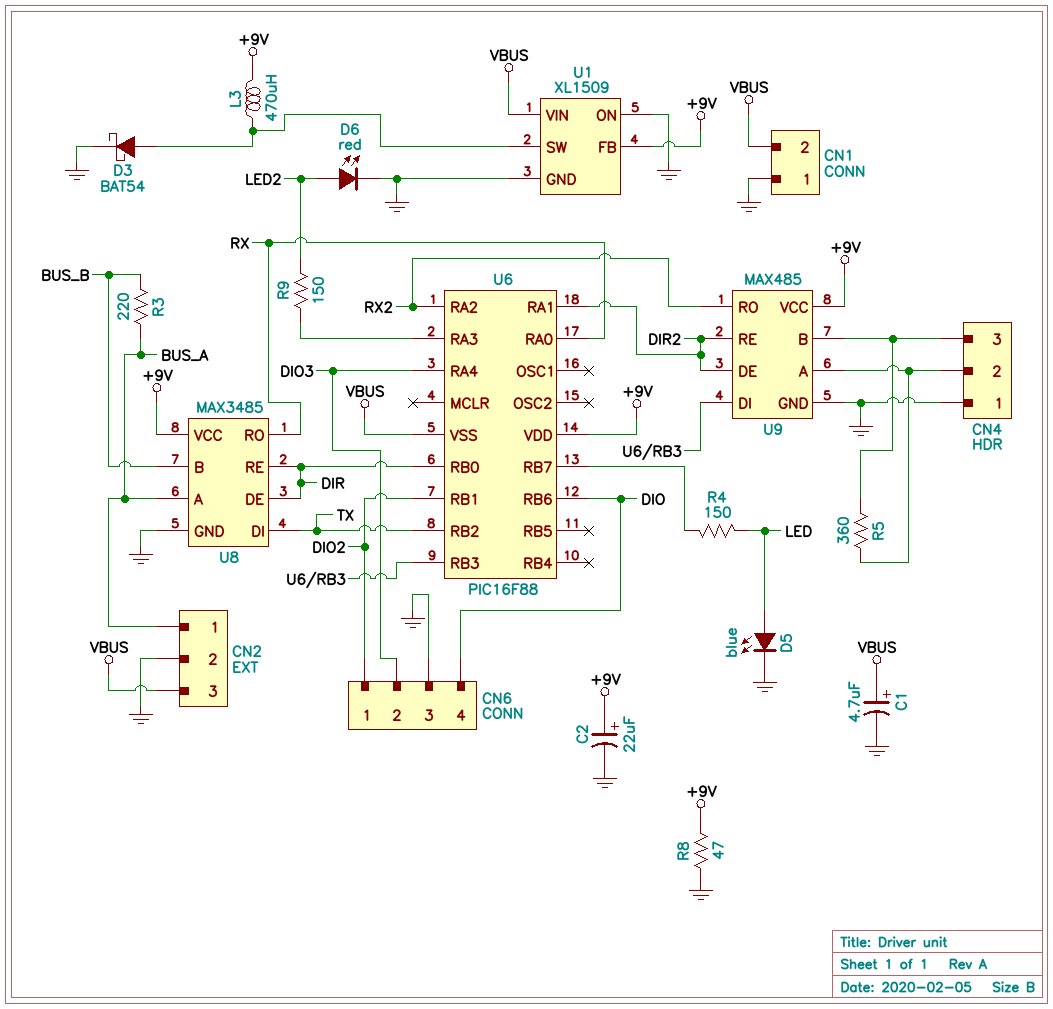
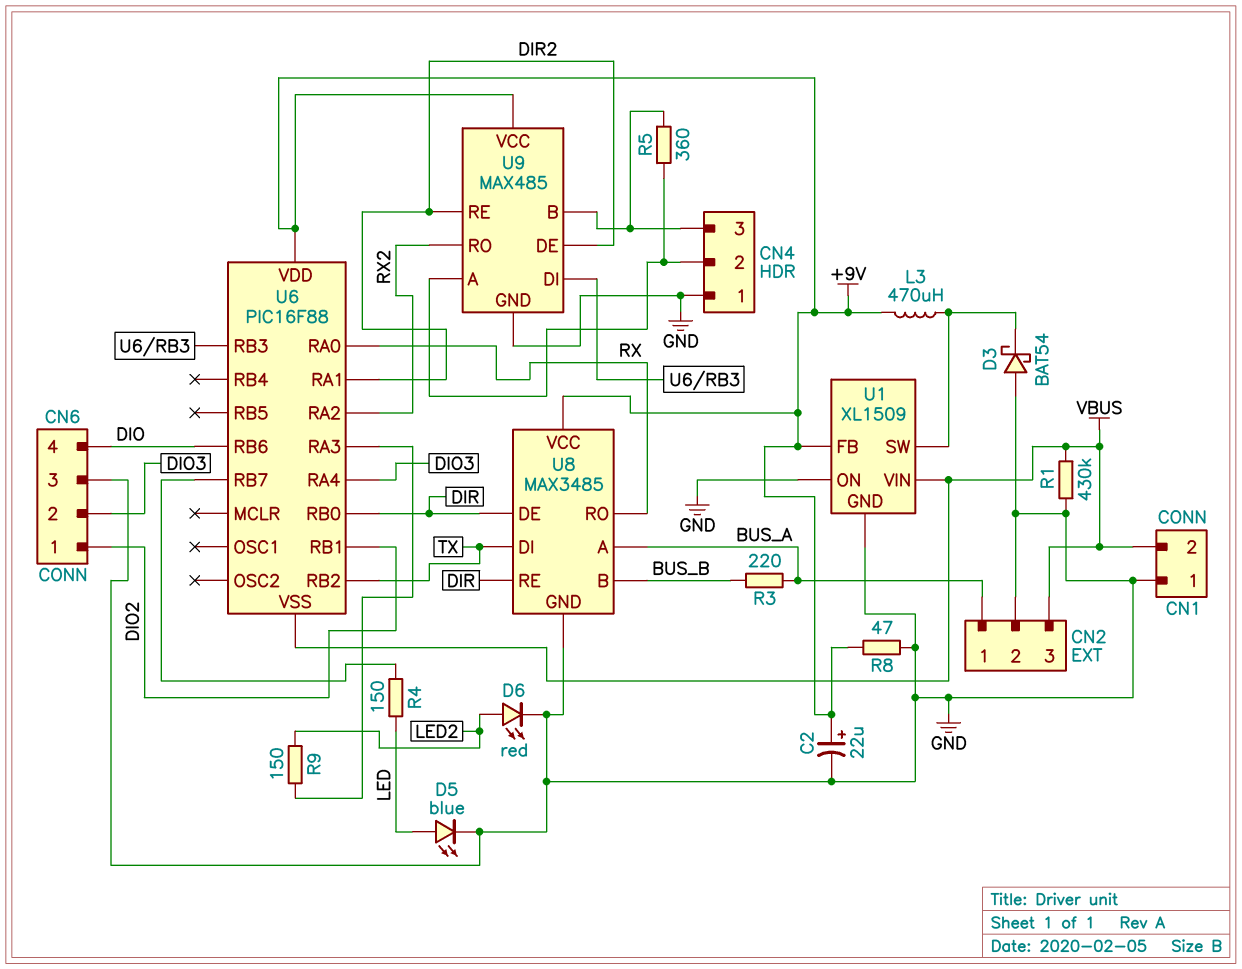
C1: 4.7uF (plus VBUS, minus GND) -> none
D3: schottky BAT54 (A U1/SW, K GND) -> schottky BAT54 (A GND, K U1/SW)
R1: none -> 430k (GND, VBUS)

